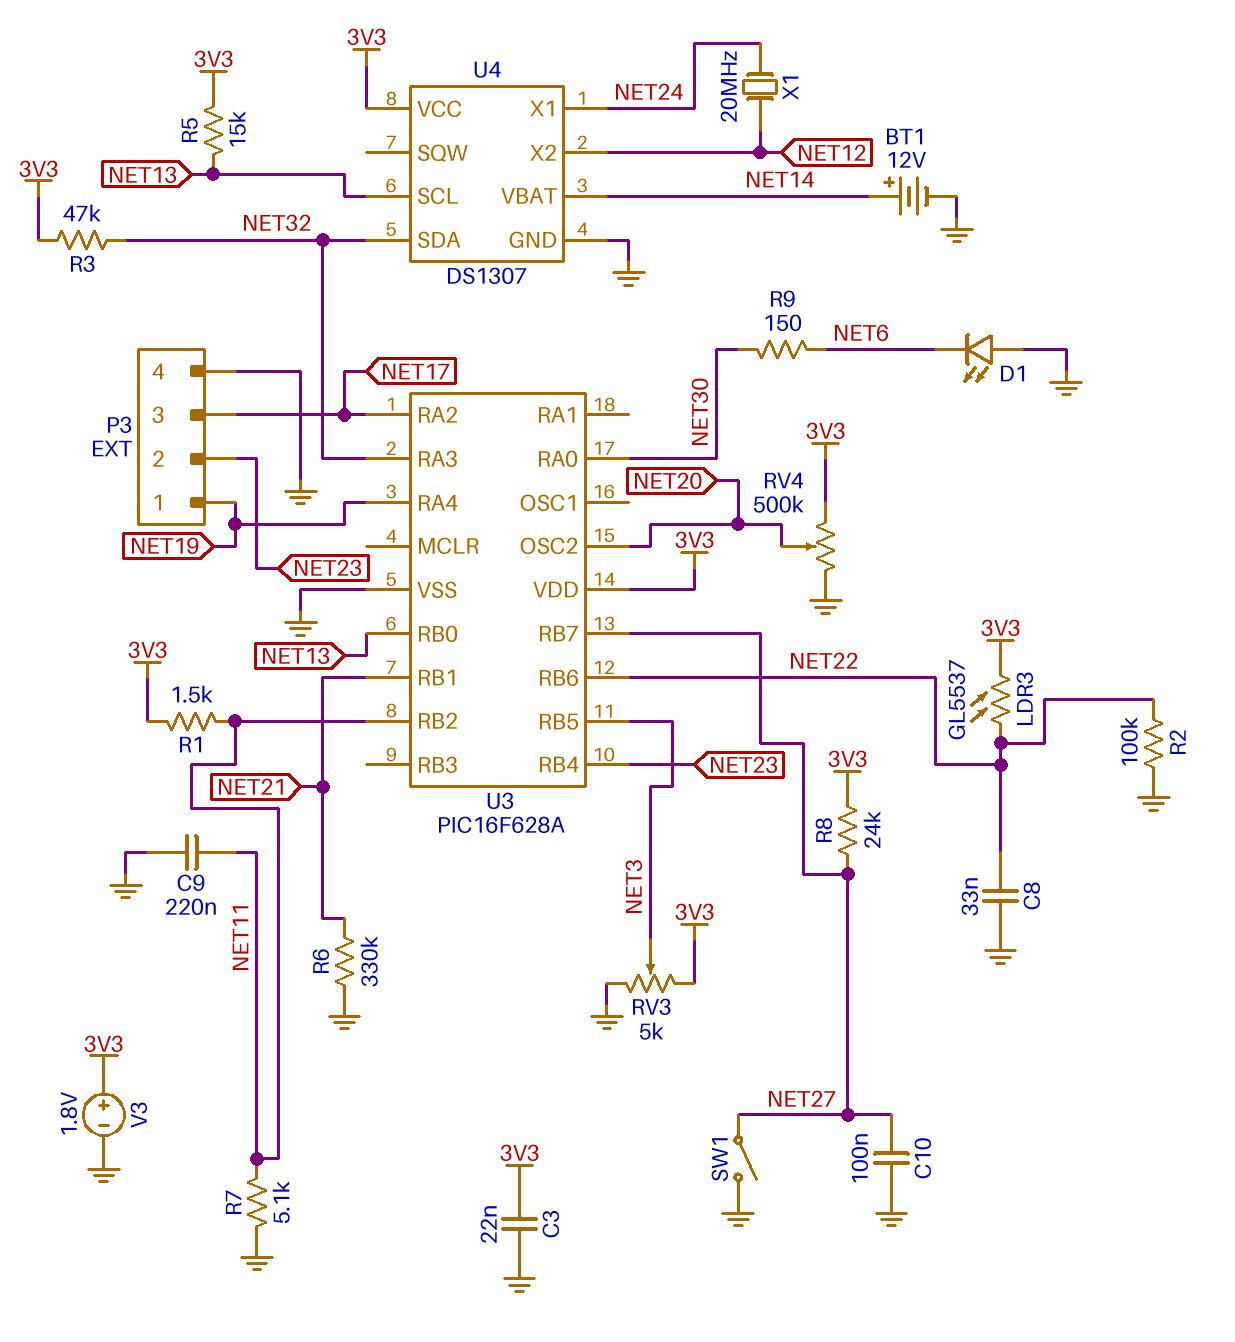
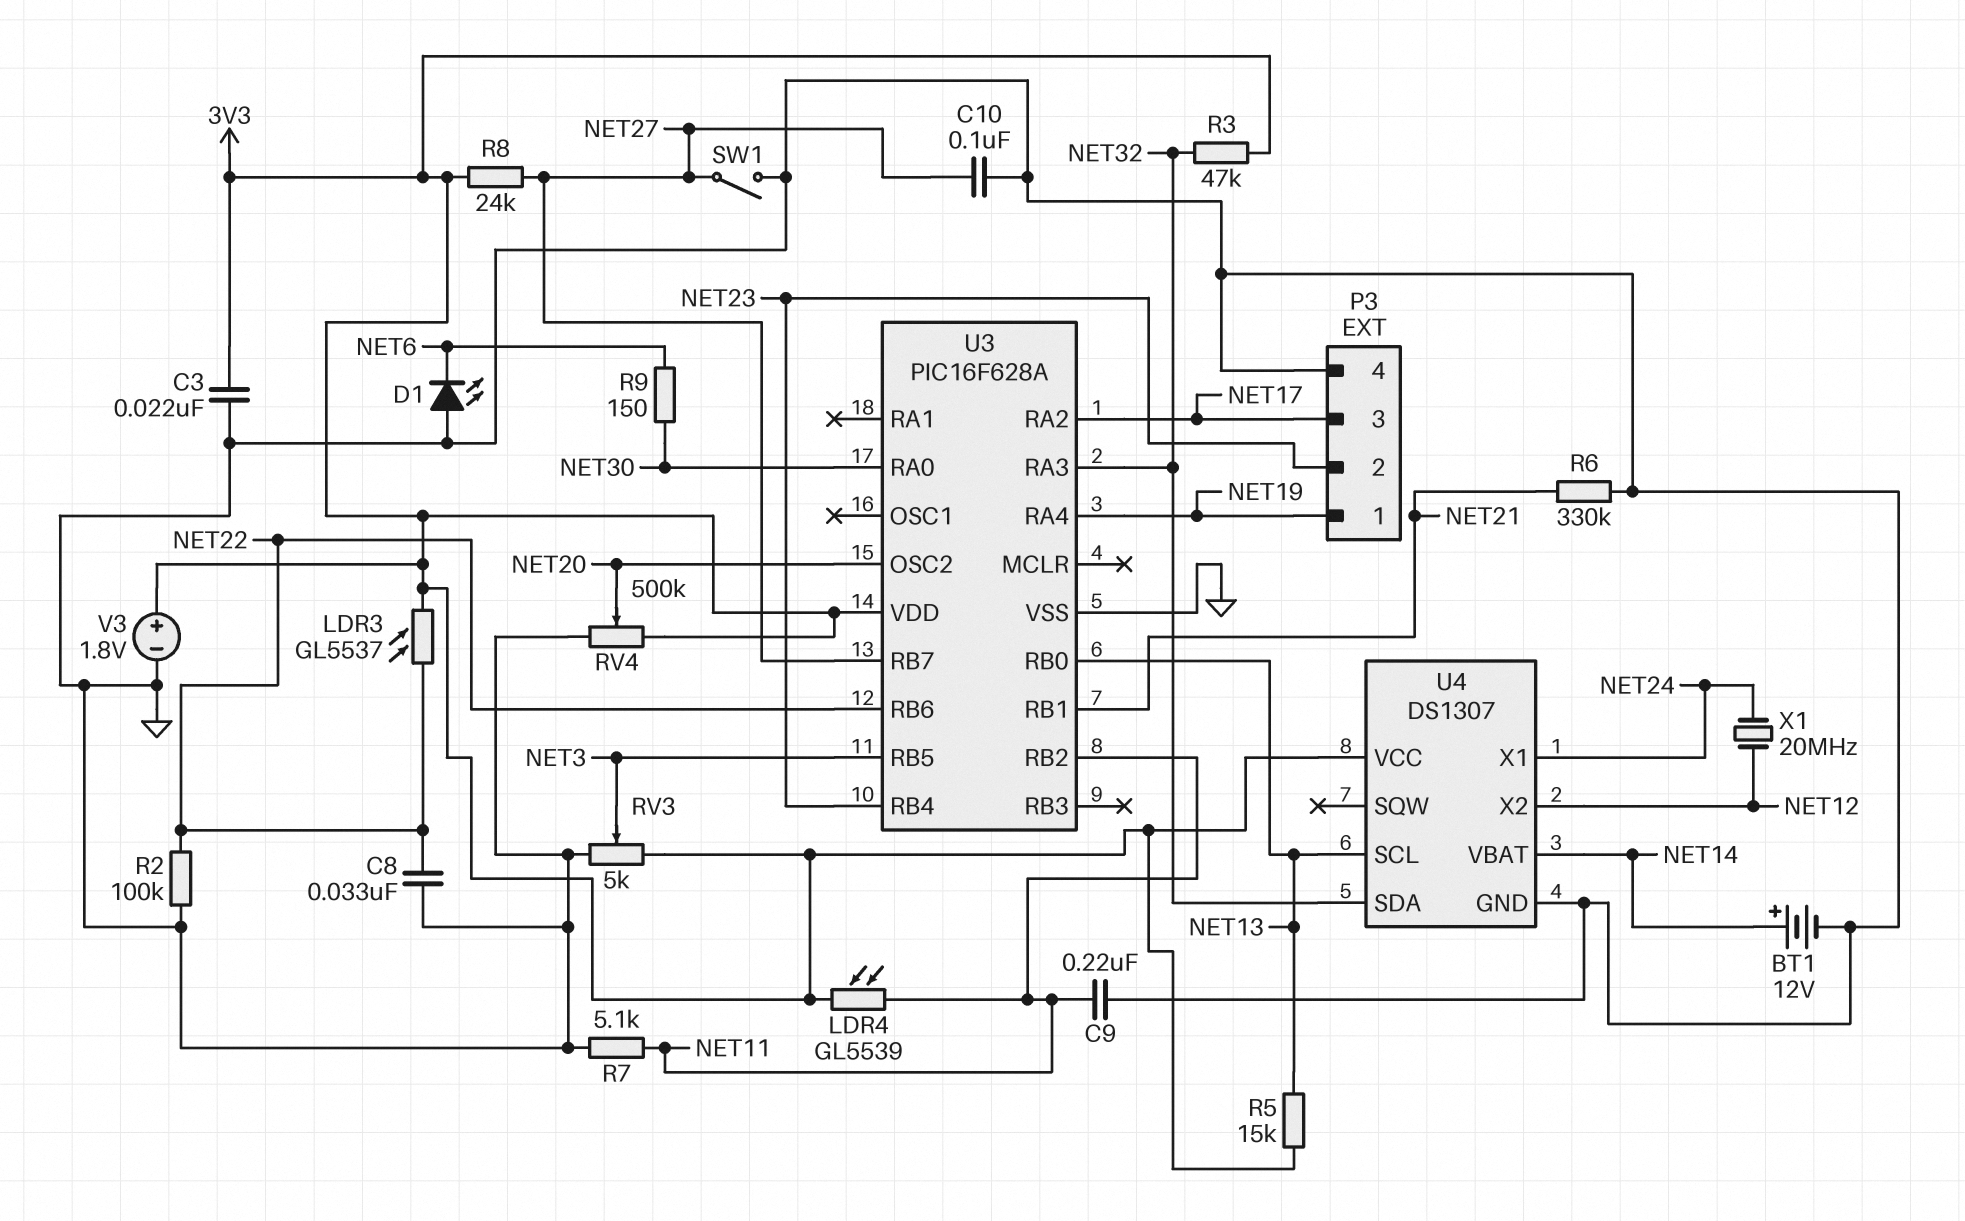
LDR4: none -> GL5539 (3V3, NET11)
R1: 1.5k (3V3, NET11) -> none

